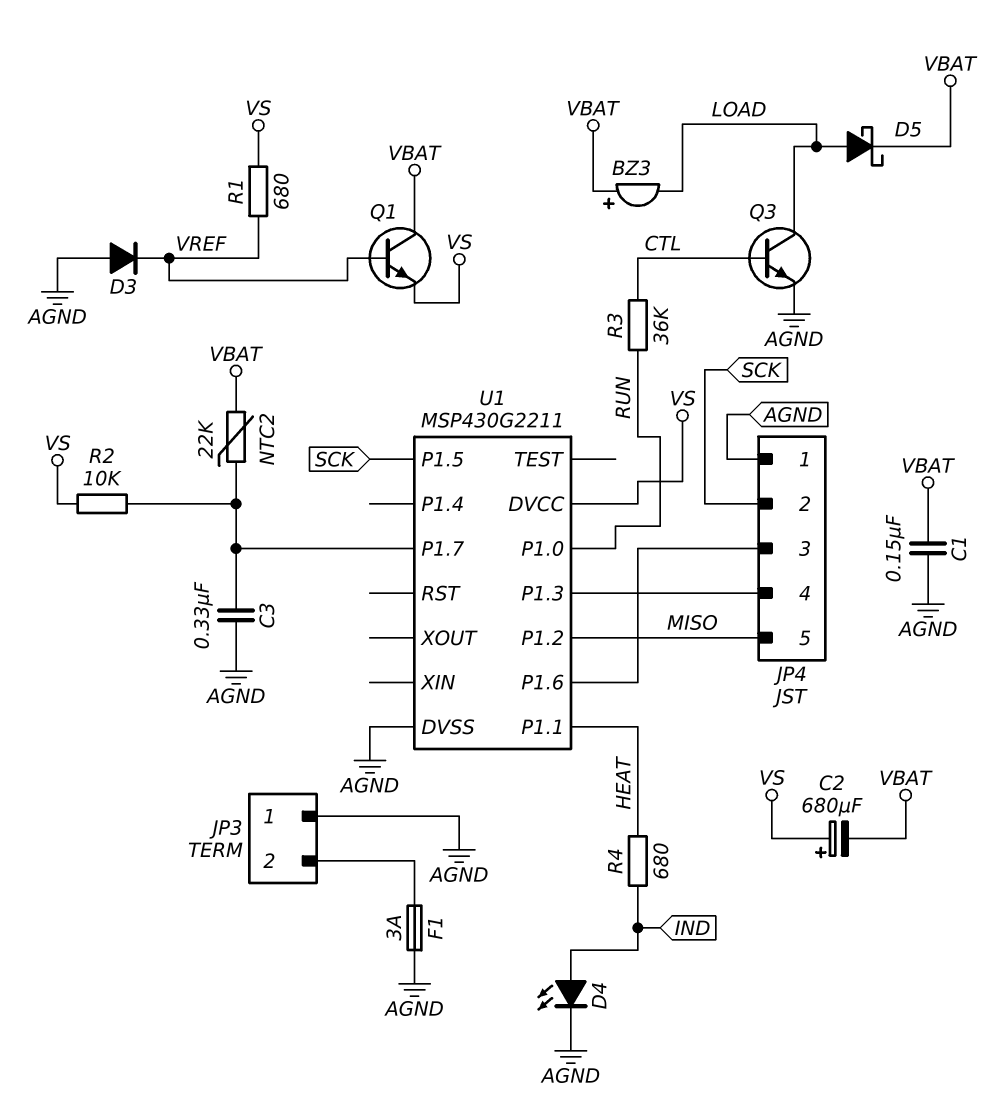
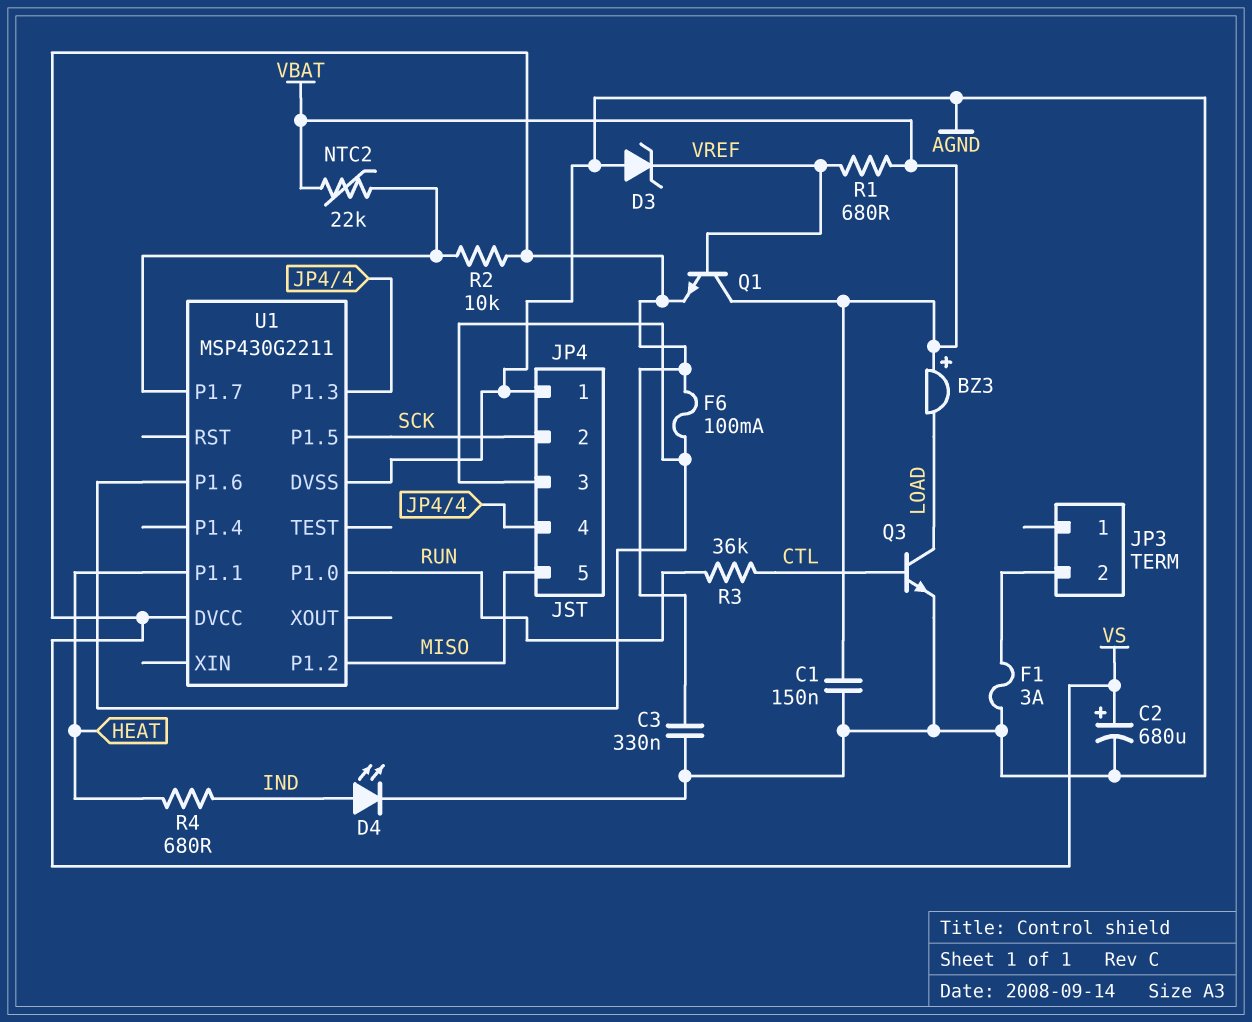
C2: 680uF (plus VS, minus VBAT) -> 680uF (plus VS, minus AGND)
C3: 330nF (AGND, U1/P1.7) -> 330nF (AGND, VS)
D3: diode (A AGND, K VREF) -> zener (A AGND, K VREF)
D5: schottky (A LOAD, K VBAT) -> none
F6: none -> 100mA (JP4/3, VS)
JP3 pin 1: AGND -> none
R1: 680 (VREF, VS) -> 680 (VBAT, VREF)

